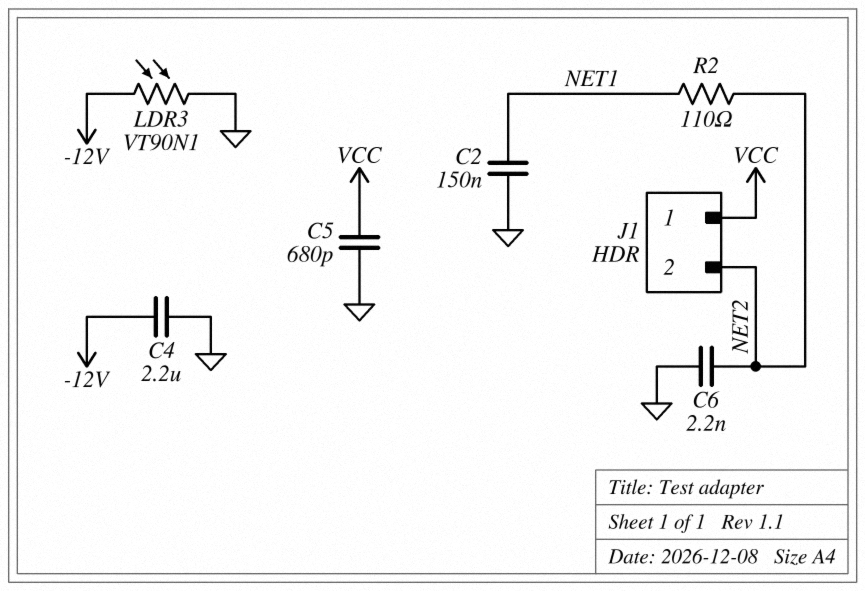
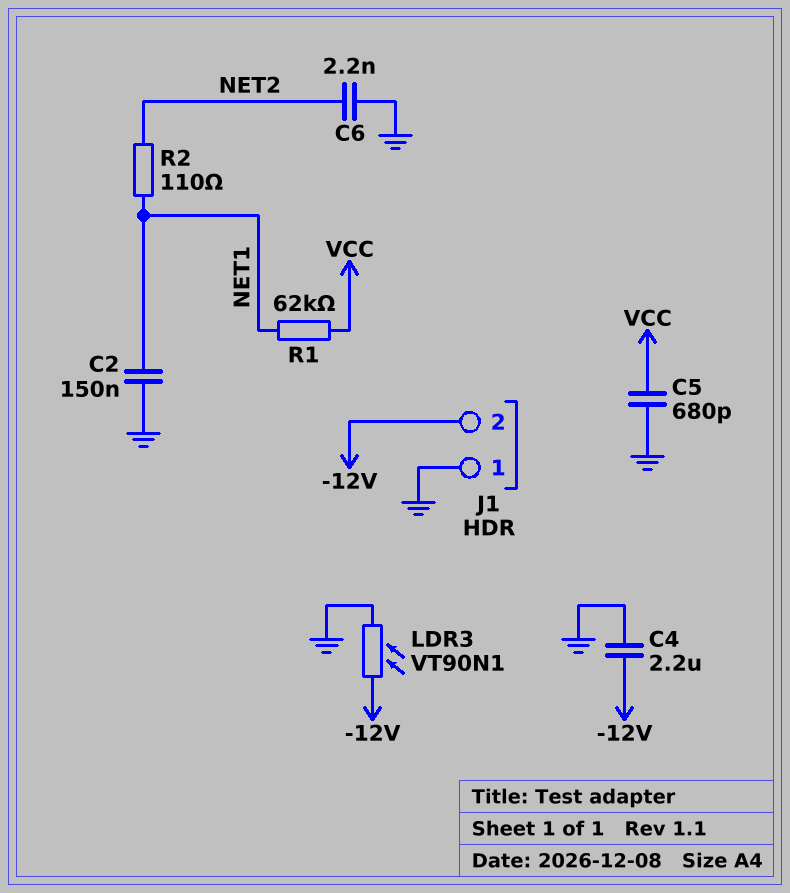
J1 pin 1: VCC -> GND
J1 pin 2: NET2 -> -12V
R1: none -> 62k (NET1, VCC)

